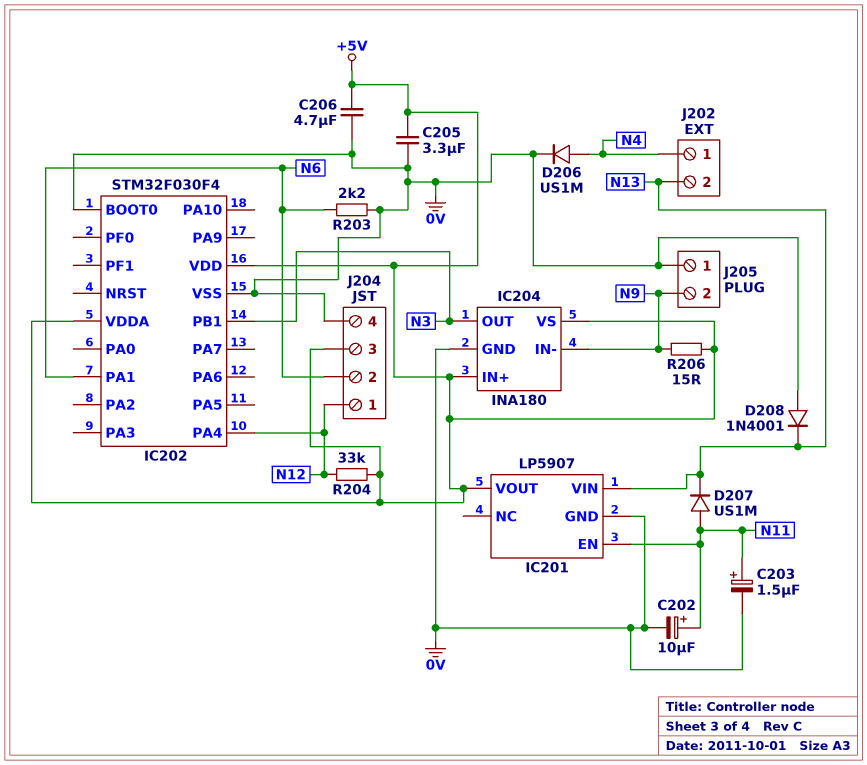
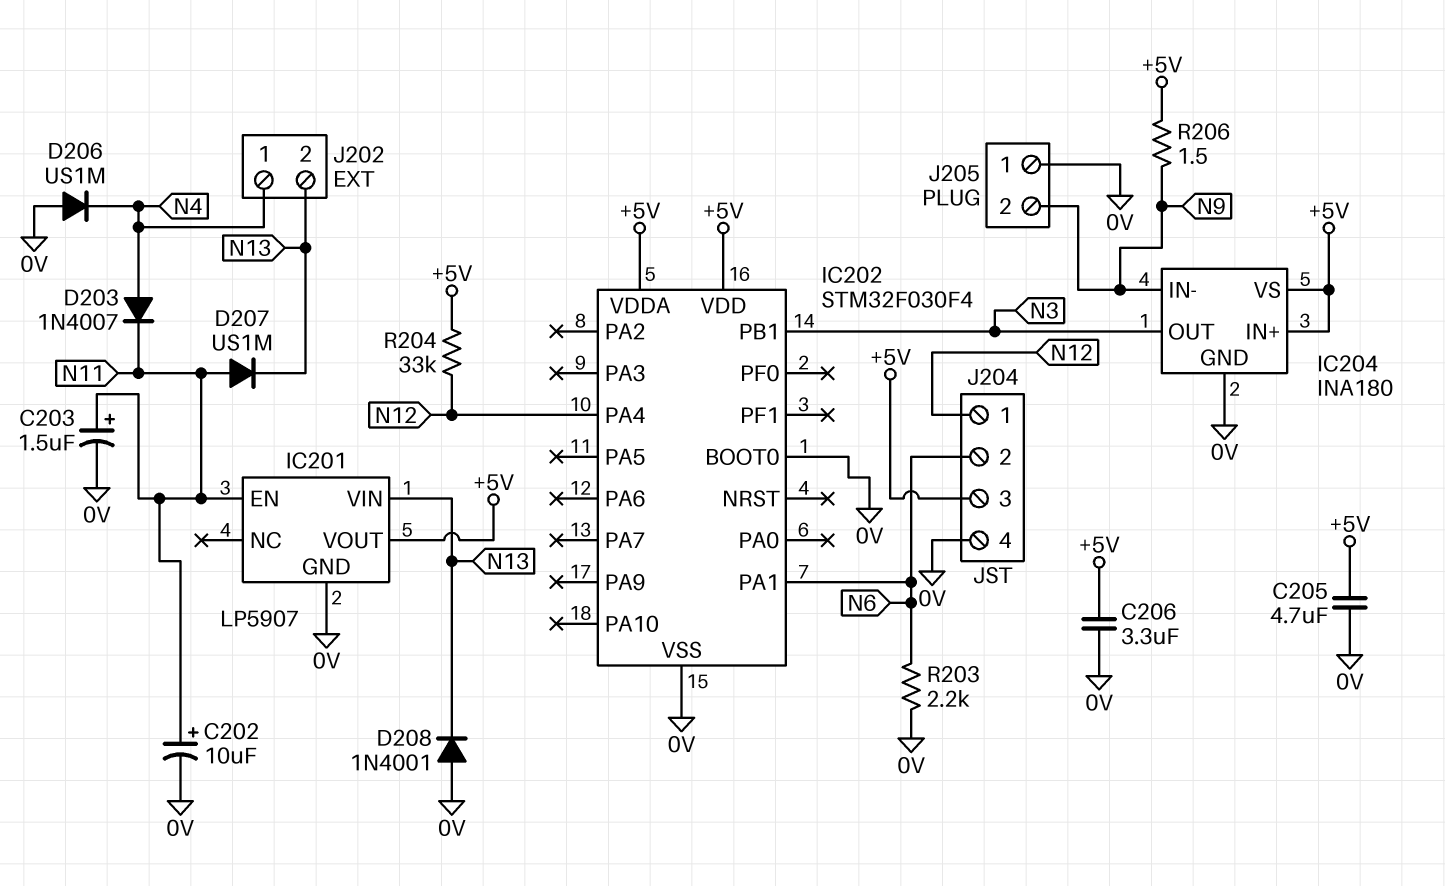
C205: 3.3uF (+5V, 0V) -> 4.7uF (+5V, 0V)
C206: 4.7uF (+5V, 0V) -> 3.3uF (+5V, 0V)
D203: none -> diode 1N4007 (A N4, K N11)
D206: diode US1M (A N4, K 0V) -> diode US1M (A 0V, K N4)
R206: 15 (+5V, N9) -> 1.5 (+5V, N9)

